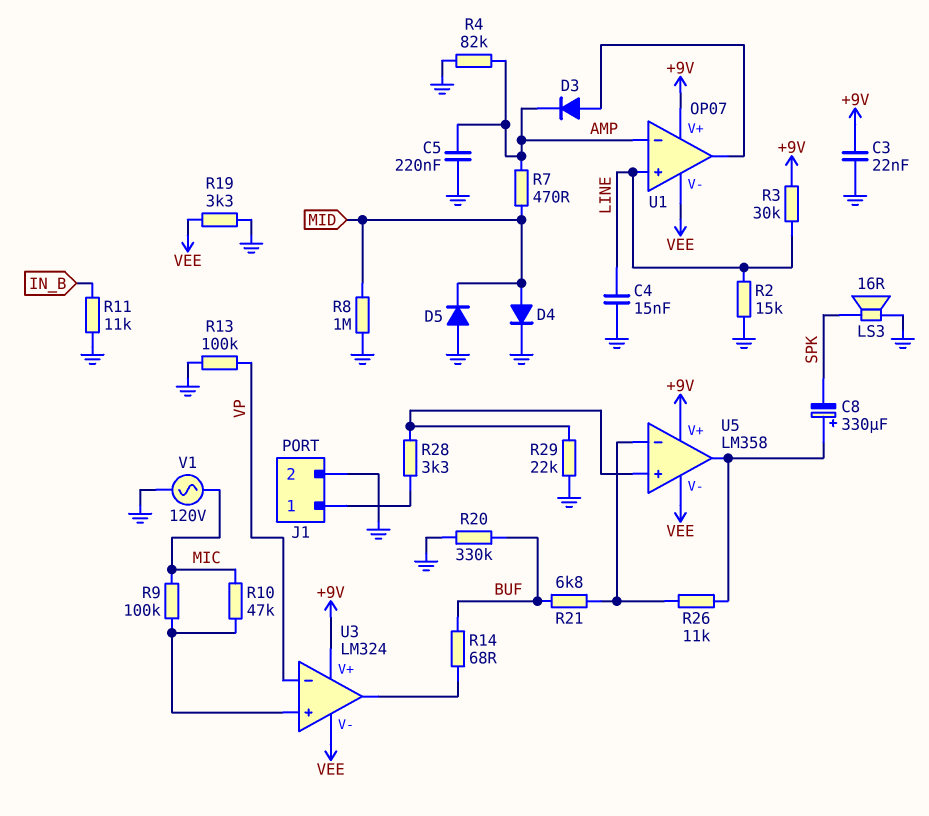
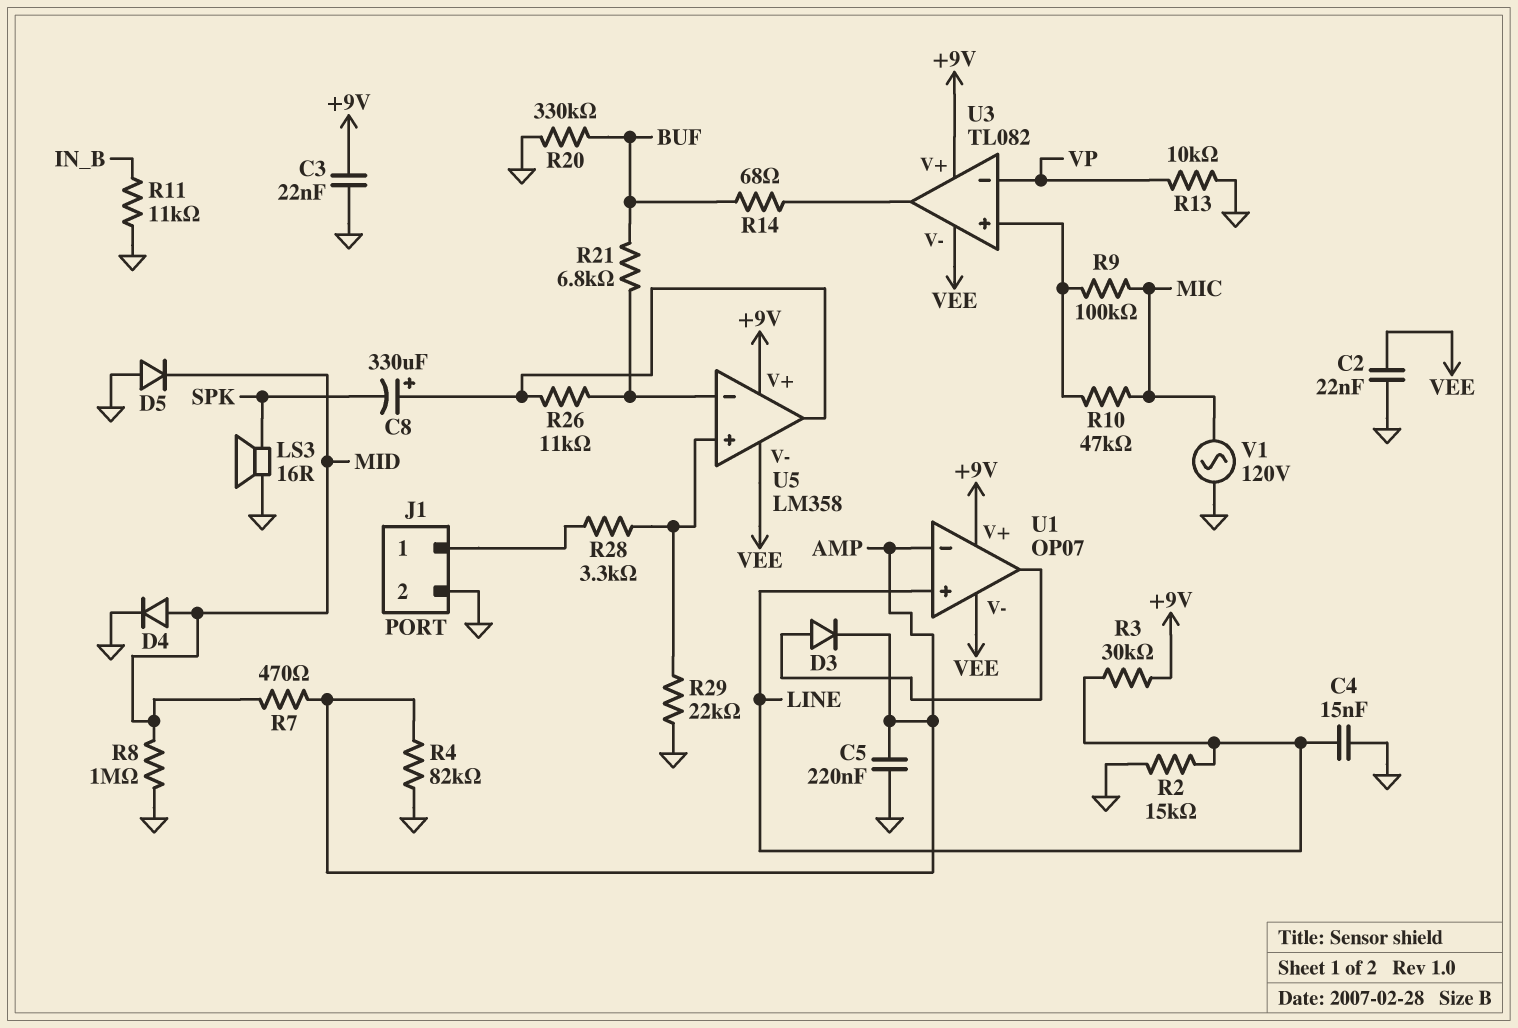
C2: none -> 22nF (GND, VEE)
R13: 100k (GND, VP) -> 10k (GND, VP)
R19: 3.3k (GND, VEE) -> none
U3: LM324 -> TL082

